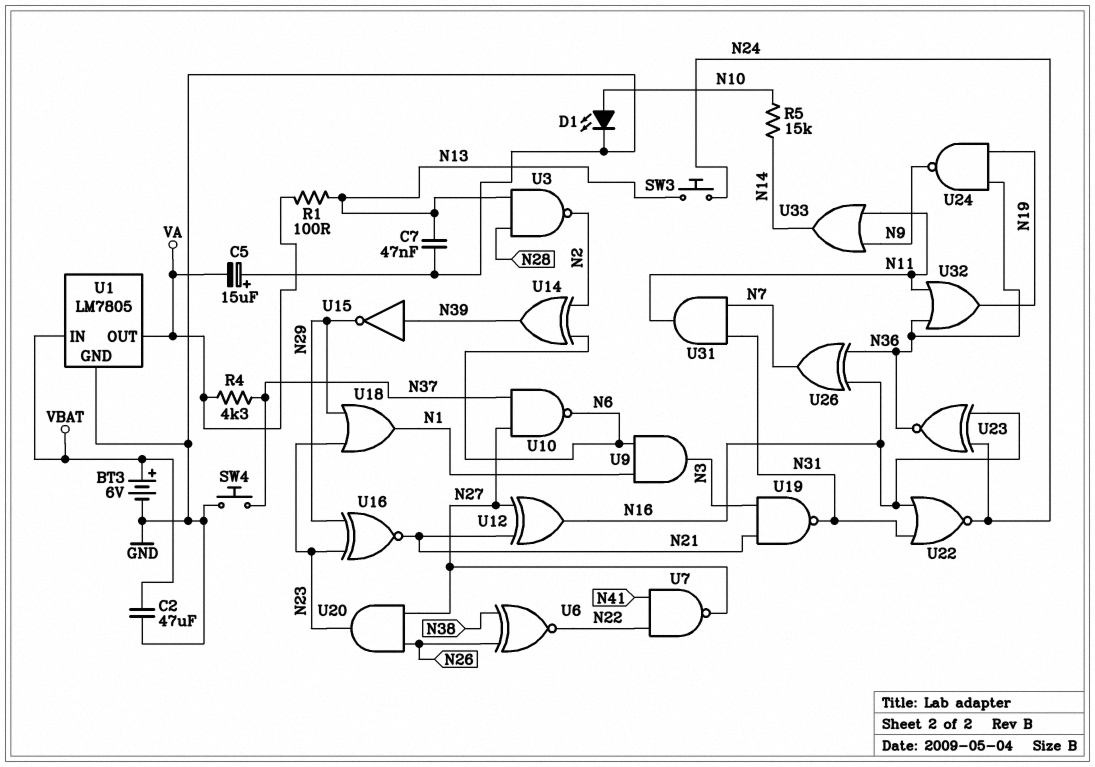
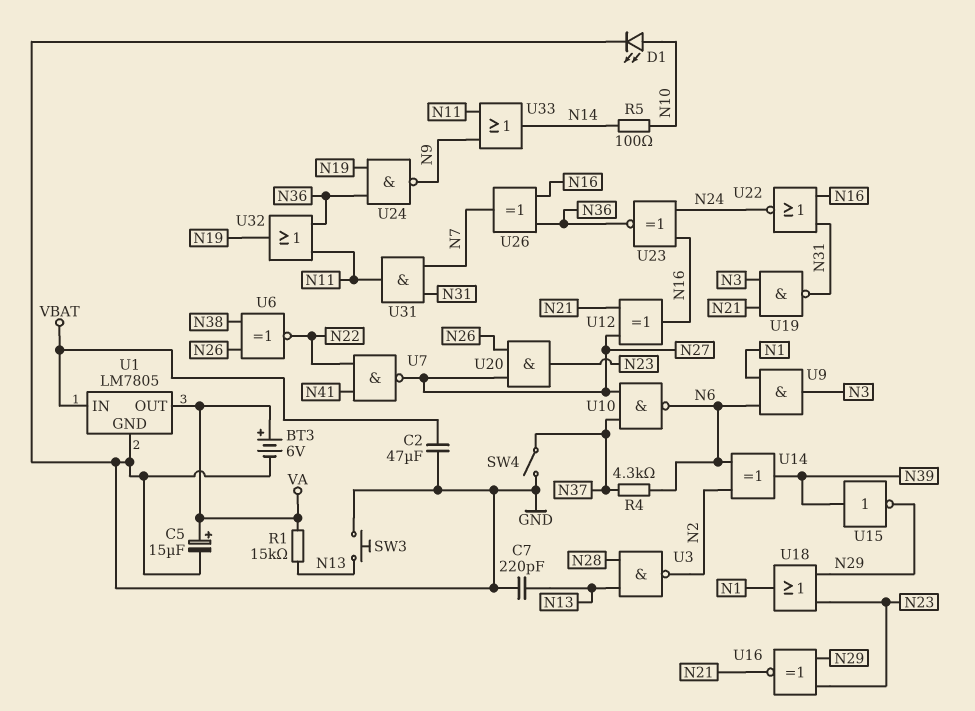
BT3: 6V (plus VBAT, minus GND) -> 6V (plus VA, minus GND)
C5: 15uF (plus GND, minus VA) -> 15uF (plus VA, minus GND)
C7: 47nF (GND, N13) -> 220pF (GND, N13)
R1: 100 (N13, VA) -> 15k (N13, VA)
R4: 4.3k (N37, VA) -> 4.3k (N6, N37)
R5: 15k (N10, N14) -> 100 (N10, N14)
SW3: button (N13, N24) -> button (GND, N13)
SW4: button (GND, N37) -> switch (GND, N37)

